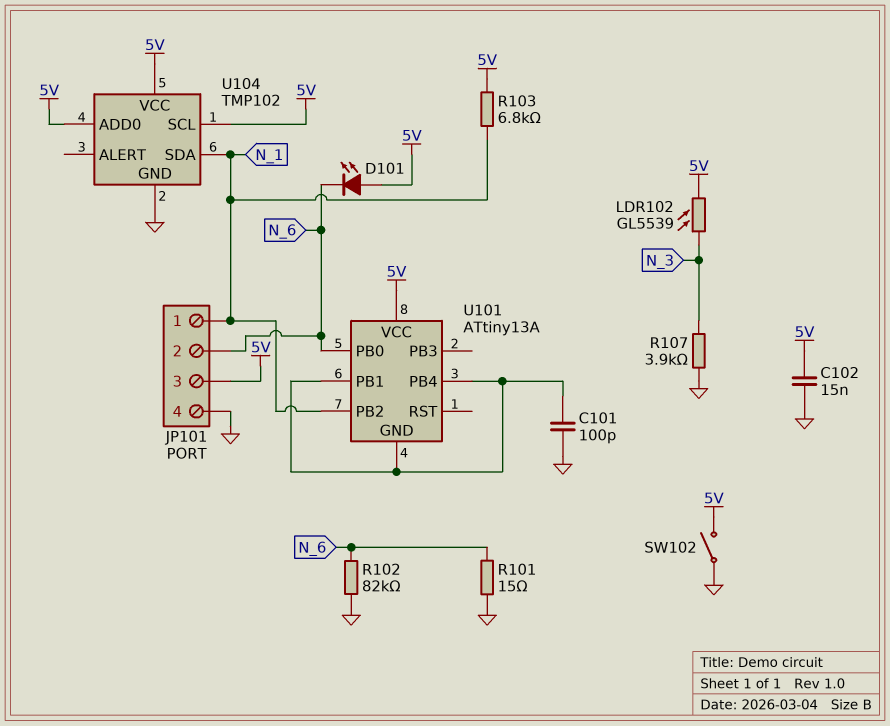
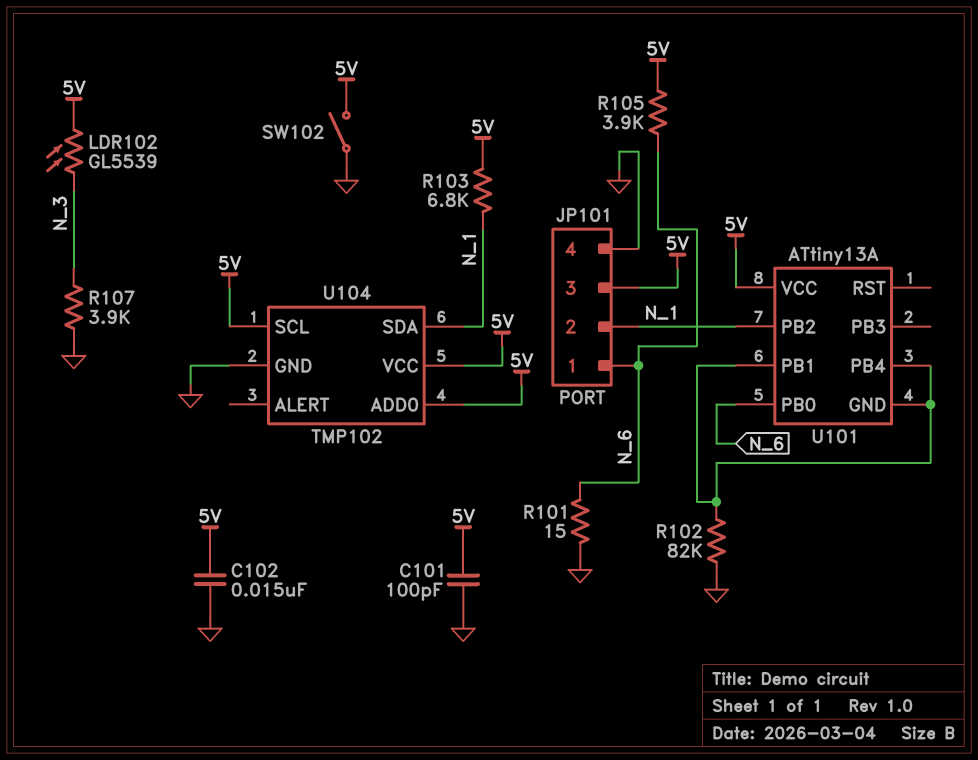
C101: 100pF (GND, U101/GND) -> 100pF (5V, GND)
D101: LED (A 5V, K N_6) -> none
JP101 pin 1: N_1 -> N_6
JP101 pin 2: N_6 -> N_1
R102: 82k (GND, N_6) -> 82k (GND, U101/GND)
R105: none -> 3.9k (5V, N_6)

